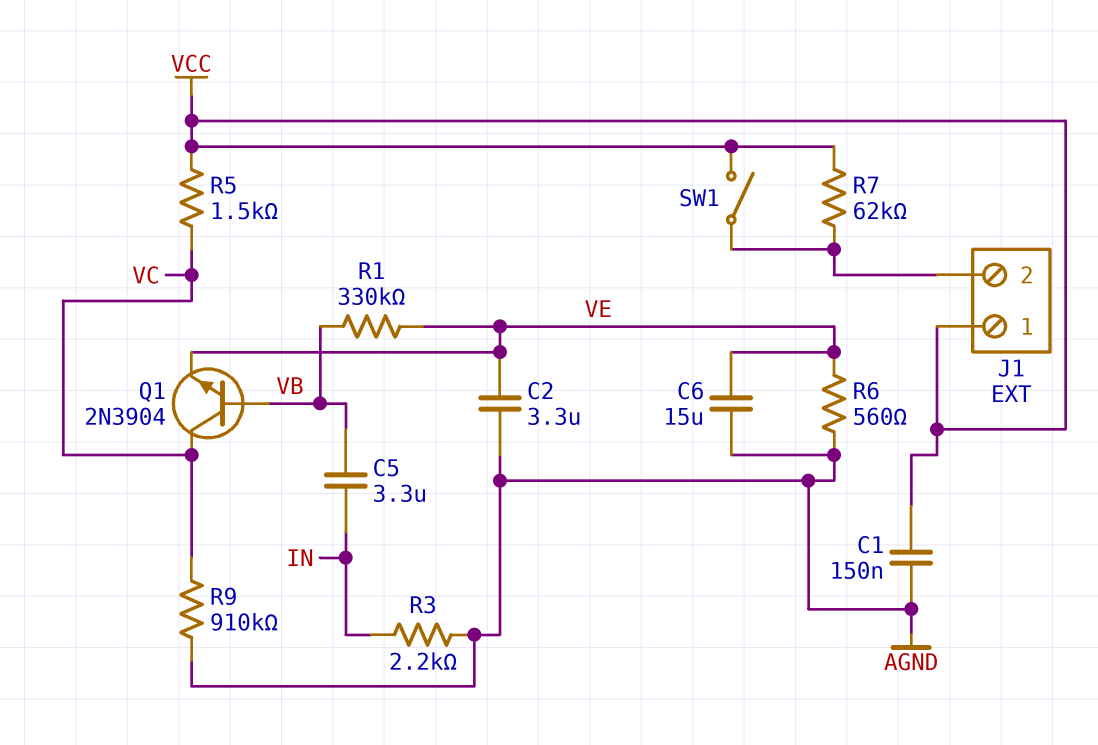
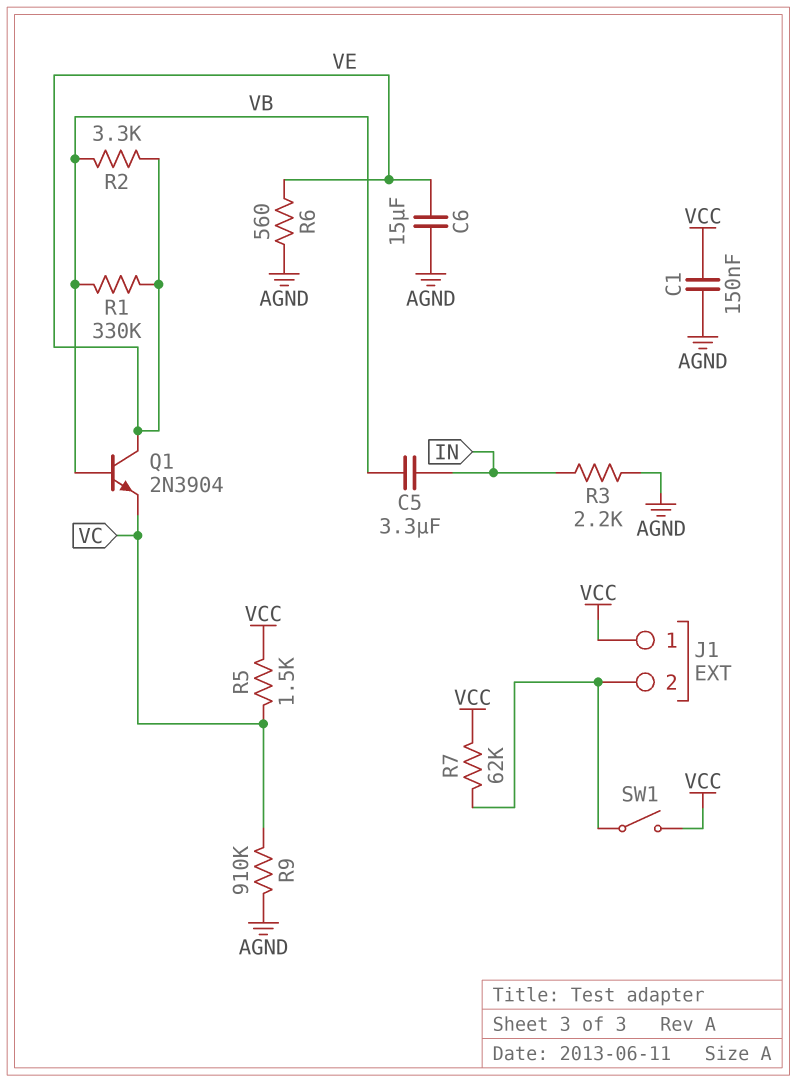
C2: 3.3uF (AGND, VE) -> none
Q1: NPN 2N3904 (B VB, C VC, E VE) -> NPN 2N3904 (B VB, C VE, E VC)
R2: none -> 3.3k (VB, VE)

